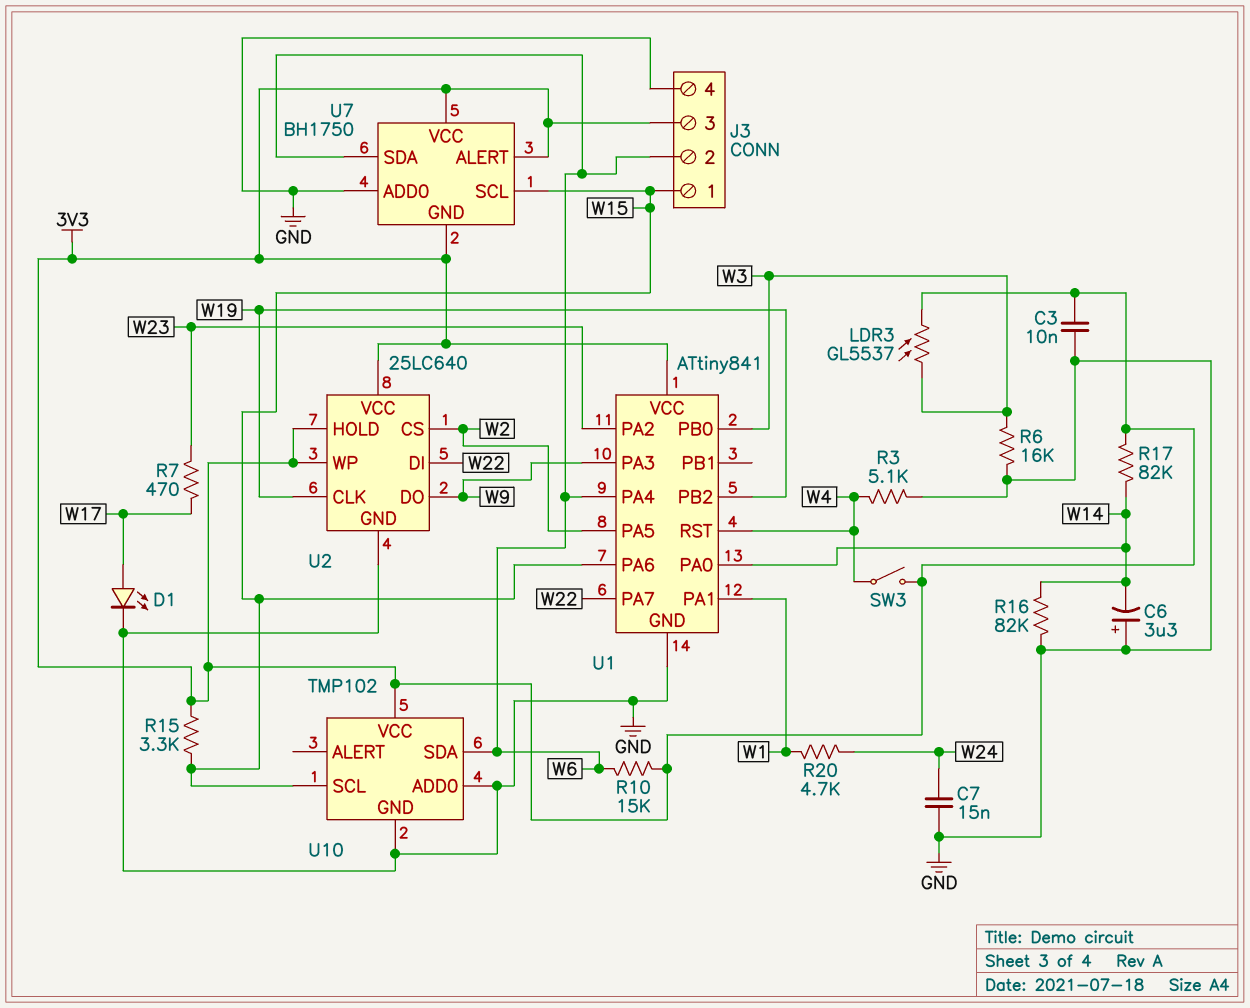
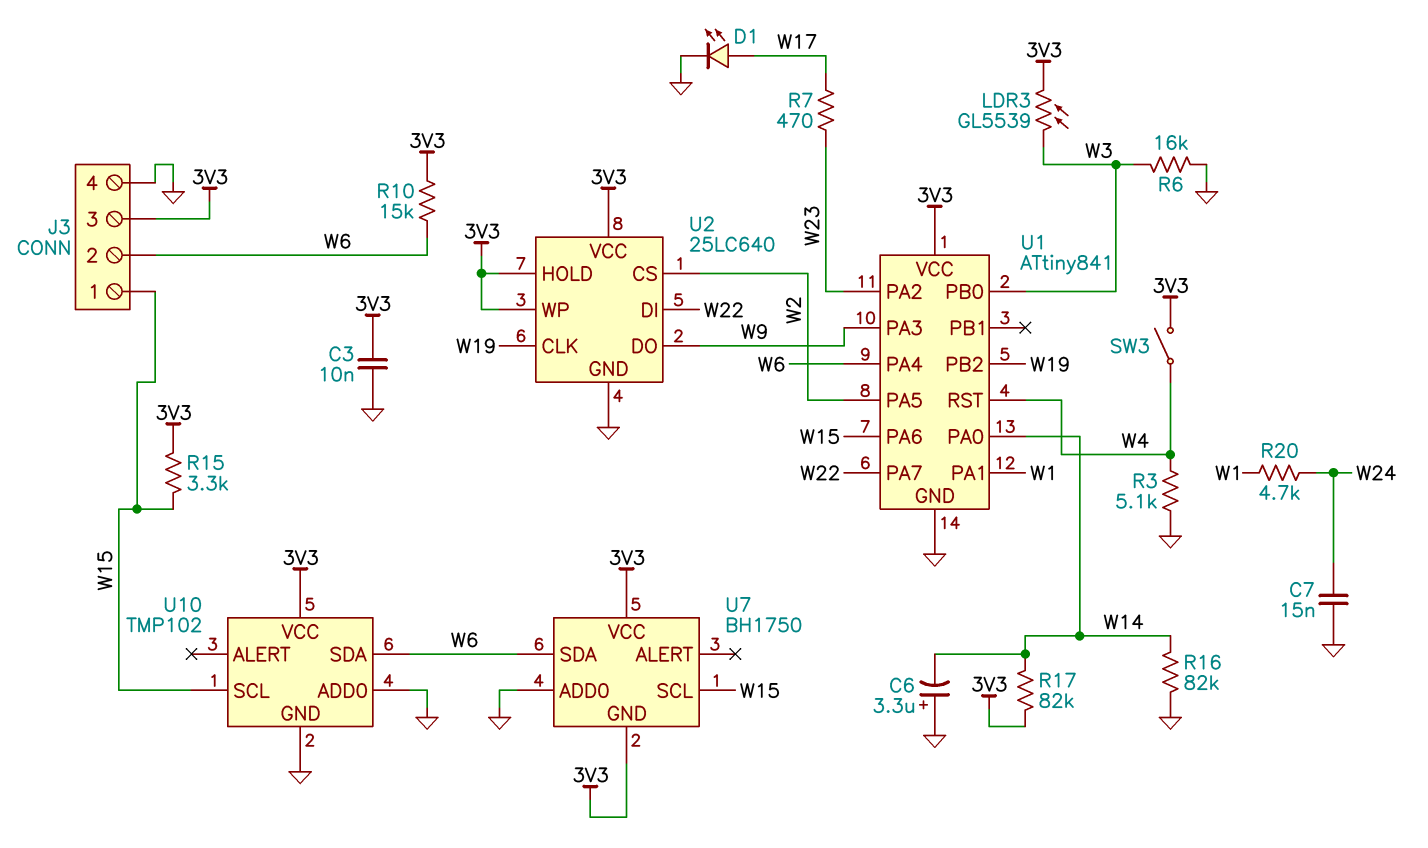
LDR3: GL5537 (3V3, W3) -> GL5539 (3V3, W3)
U7 pin ALERT: 3V3 -> none

